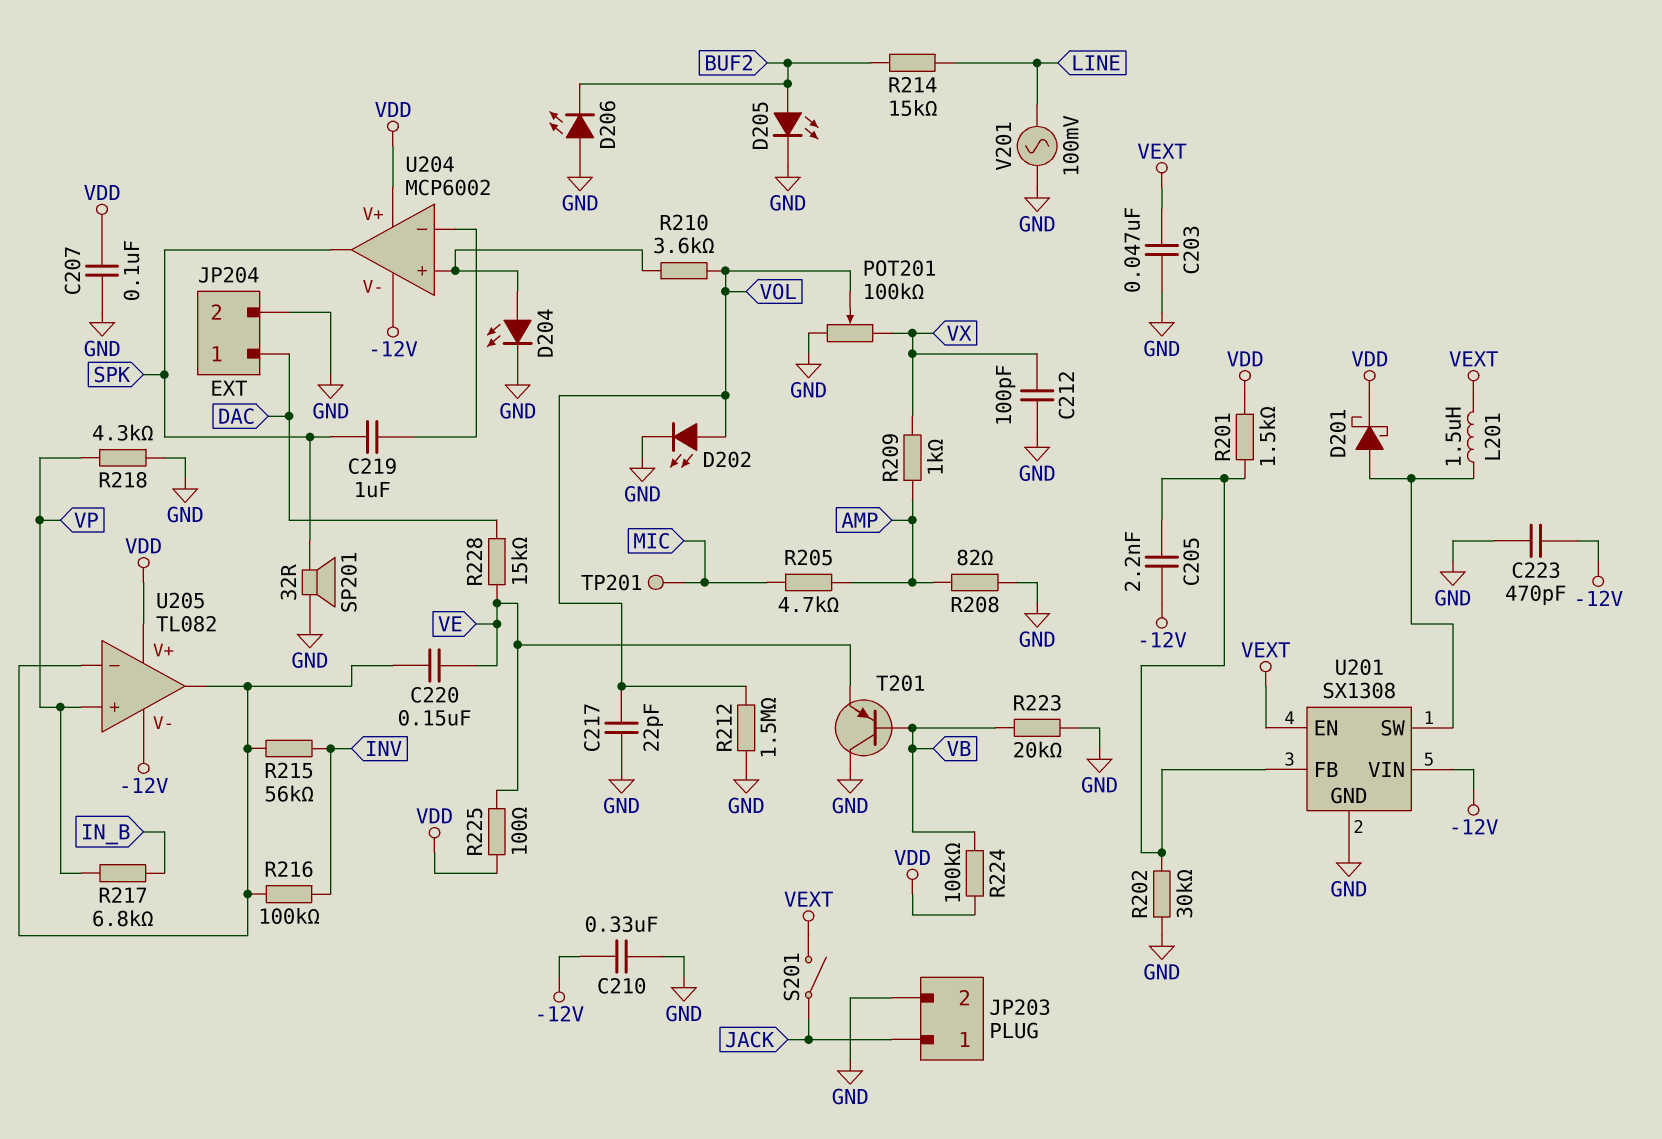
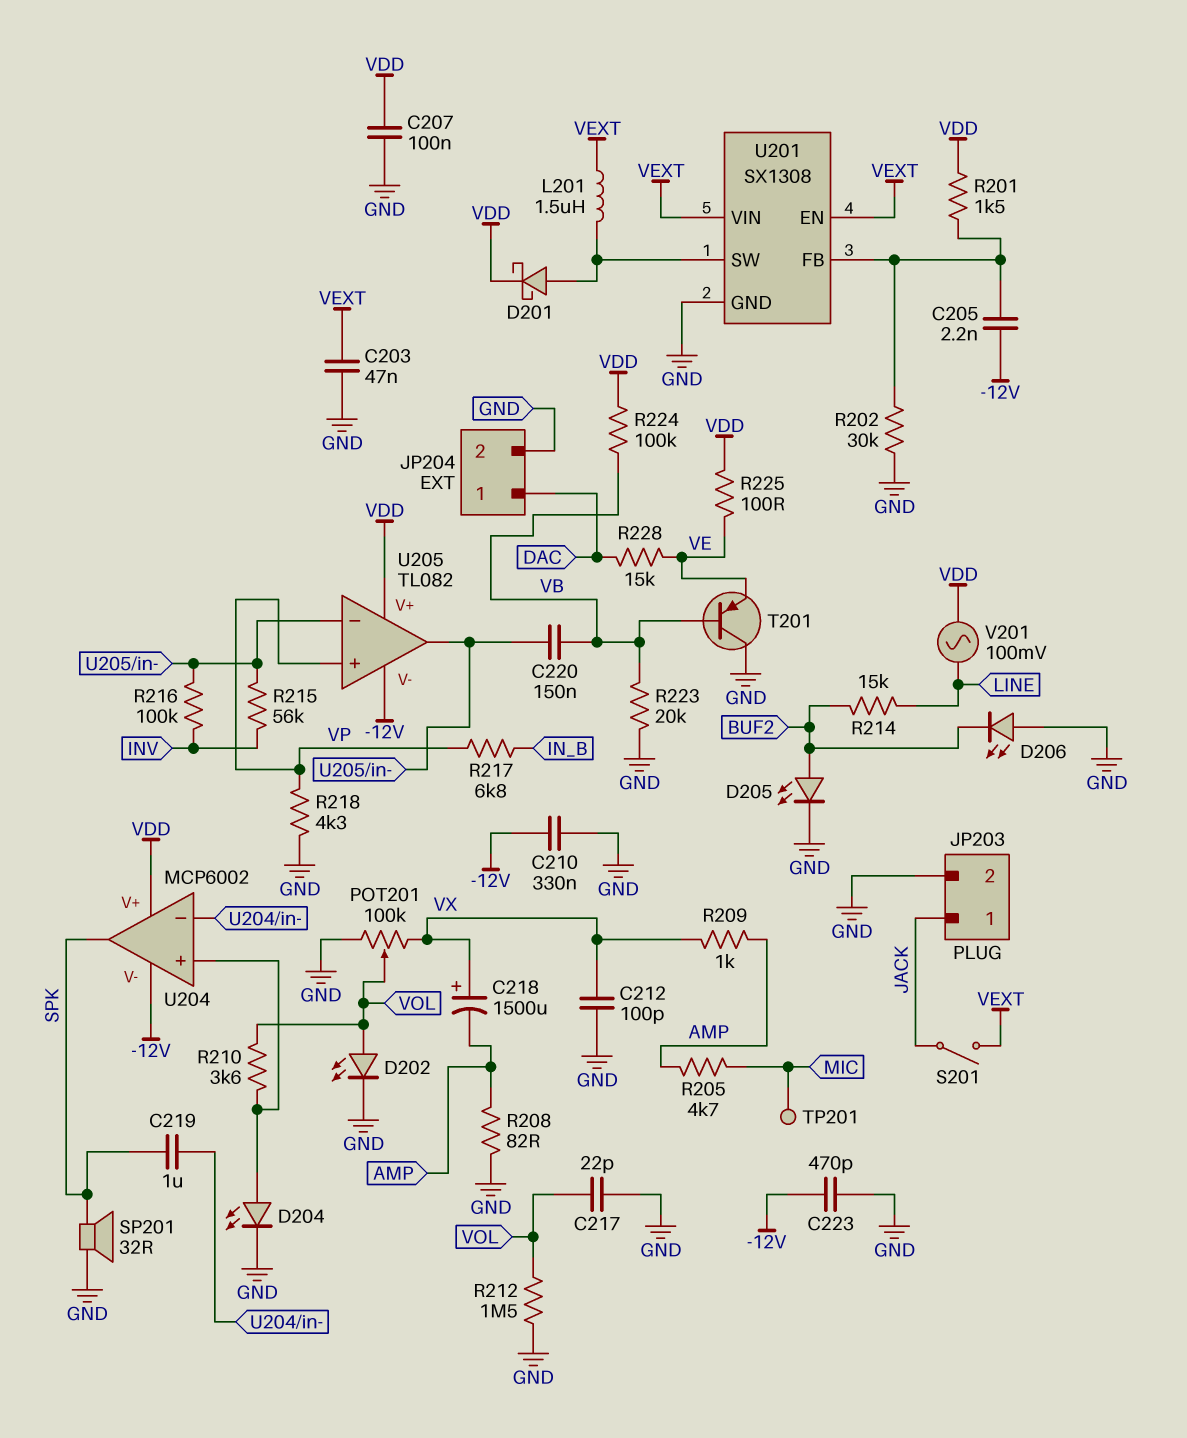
C218: none -> 1500uF (plus VX, minus AMP)
C220: 150nF (U205/in-, VE) -> 150nF (U205/in-, VB)
U201 pin VIN: -12V -> VEXT
V201: AC 100mV (GND, LINE) -> AC 100mV (LINE, VDD)

